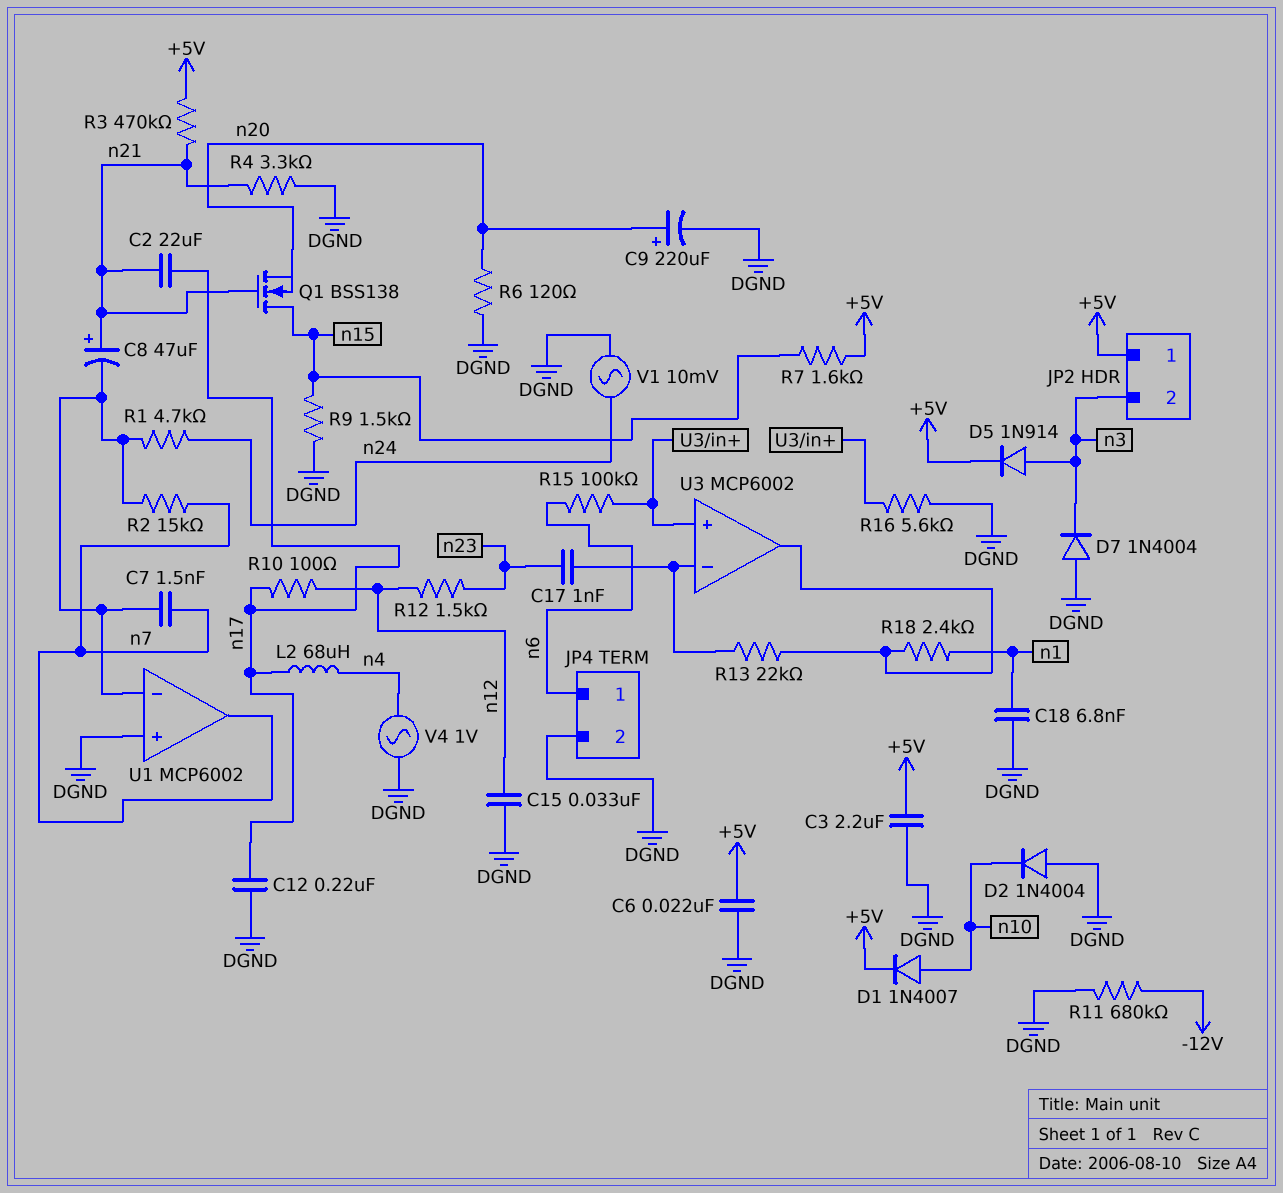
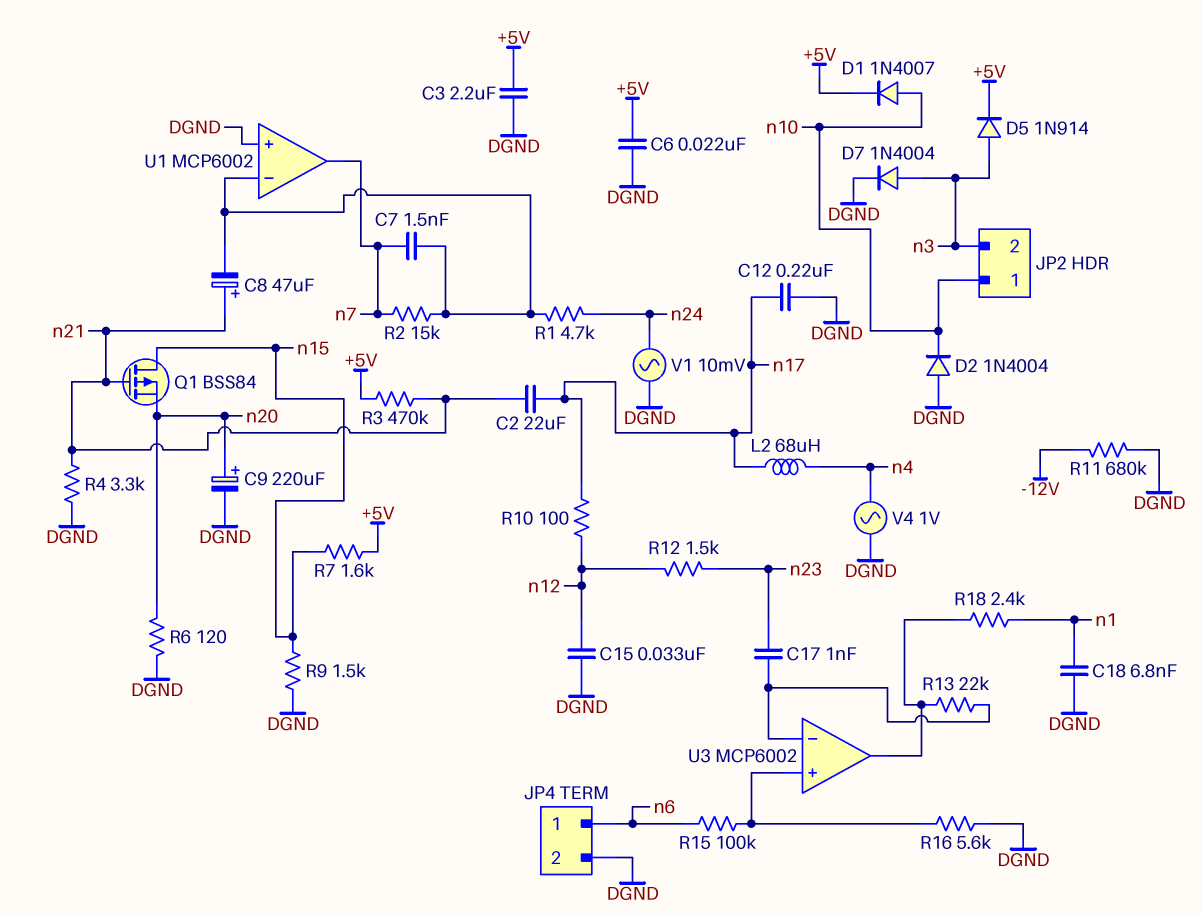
D7: diode 1N4004 (A DGND, K n3) -> diode 1N4004 (A n3, K DGND)
JP2 pin 1: +5V -> n10
Q1: NMOS BSS138 (G n21, D n15, S n20) -> PMOS BSS84 (G n21, D n15, S n20)

